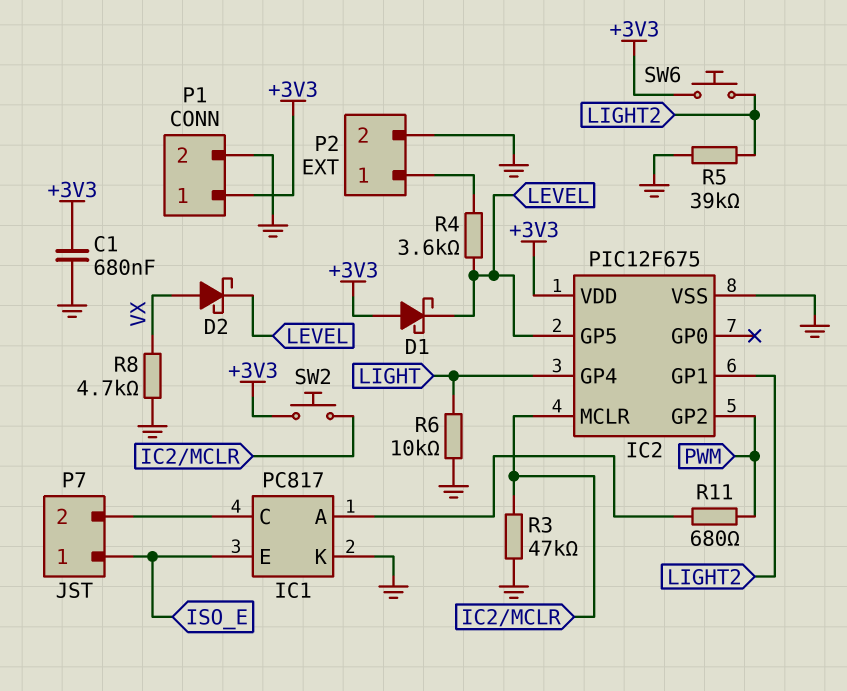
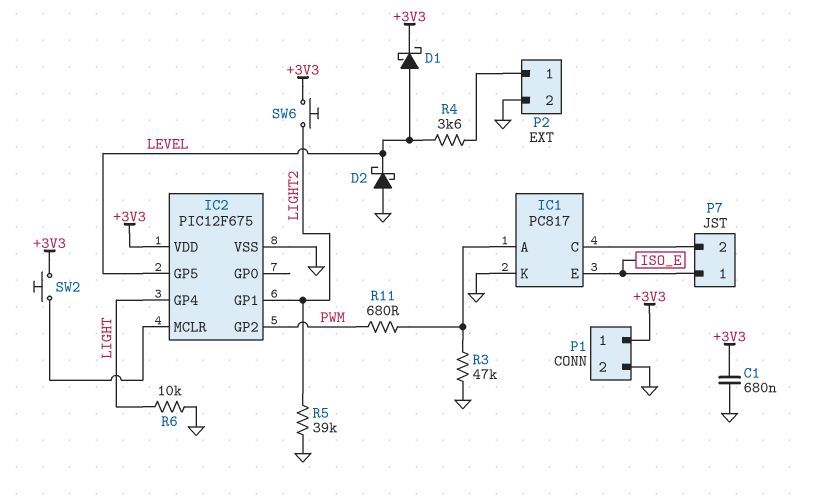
D1: schottky (A +3V3, K LEVEL) -> schottky (A LEVEL, K +3V3)
D2: schottky (A VX, K LEVEL) -> schottky (A GND, K LEVEL)
R3: 47k (GND, IC2/MCLR) -> 47k (GND, IC1/A)
R8: 4.7k (GND, VX) -> none

